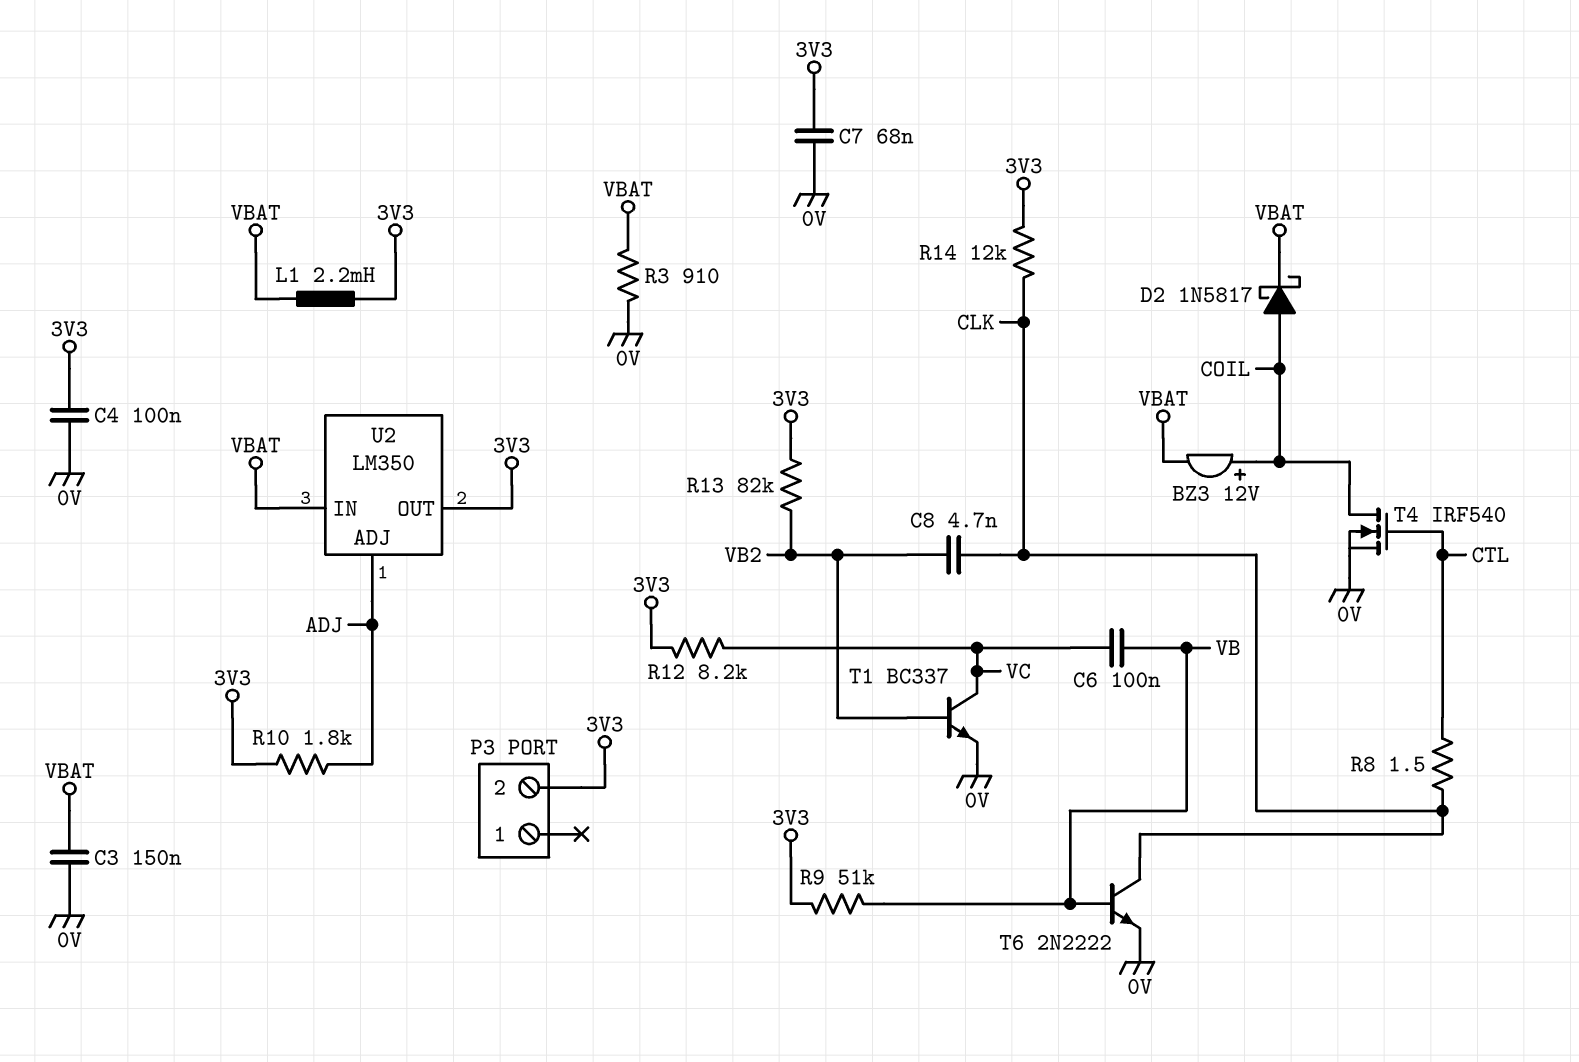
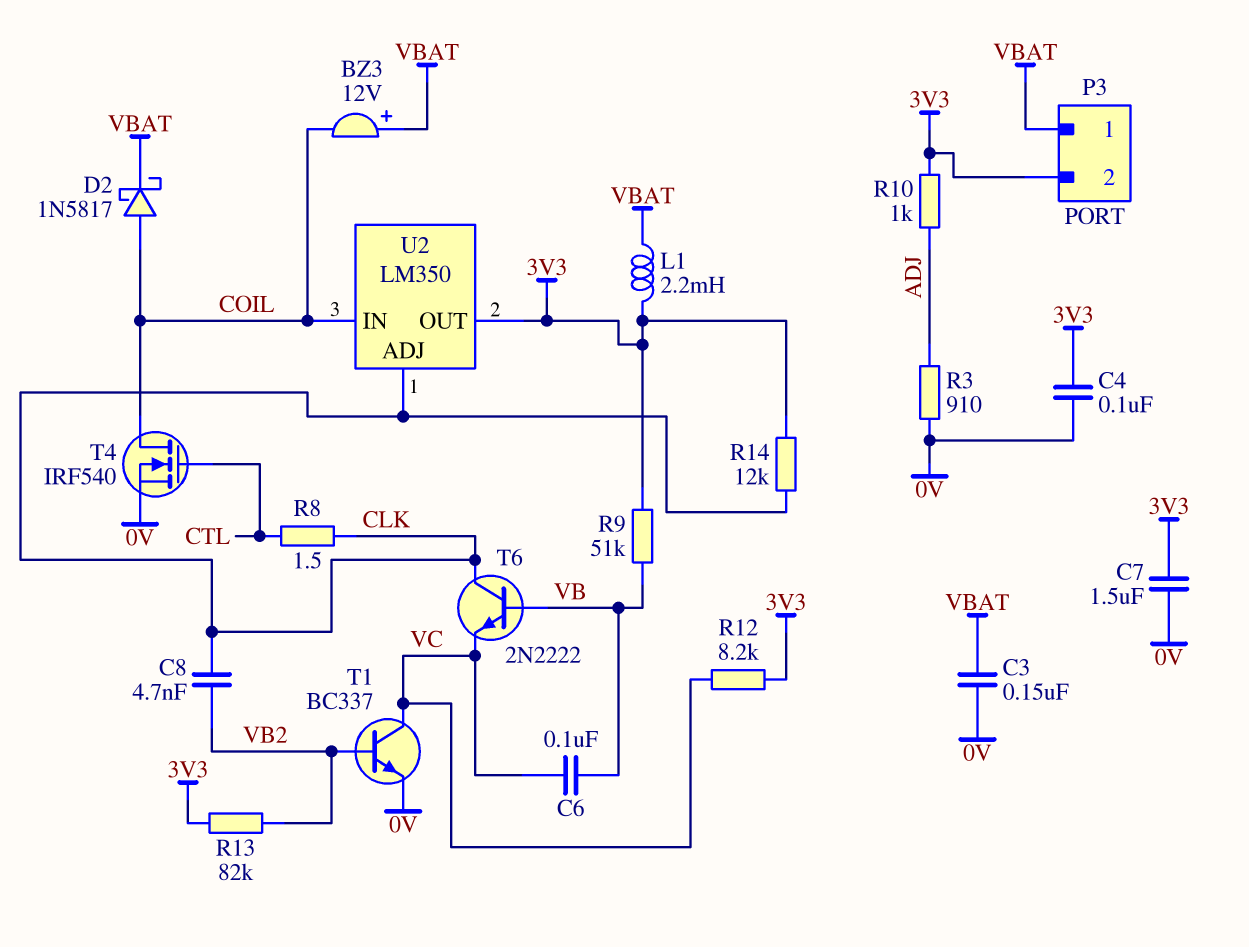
BZ3: buzzer 12V (plus COIL, minus VBAT) -> buzzer 12V (plus VBAT, minus COIL)
C7: 68nF (0V, 3V3) -> 1.5uF (0V, 3V3)
P3 pin 1: none -> VBAT
R3: 910 (0V, VBAT) -> 910 (0V, ADJ)
R10: 1.8k (3V3, ADJ) -> 1k (3V3, ADJ)
T6: NPN 2N2222 (B VB, C CLK, E 0V) -> NPN 2N2222 (B VB, C CLK, E VC)
U2 pin ADJ: ADJ -> CLK
U2 pin IN: VBAT -> COIL

